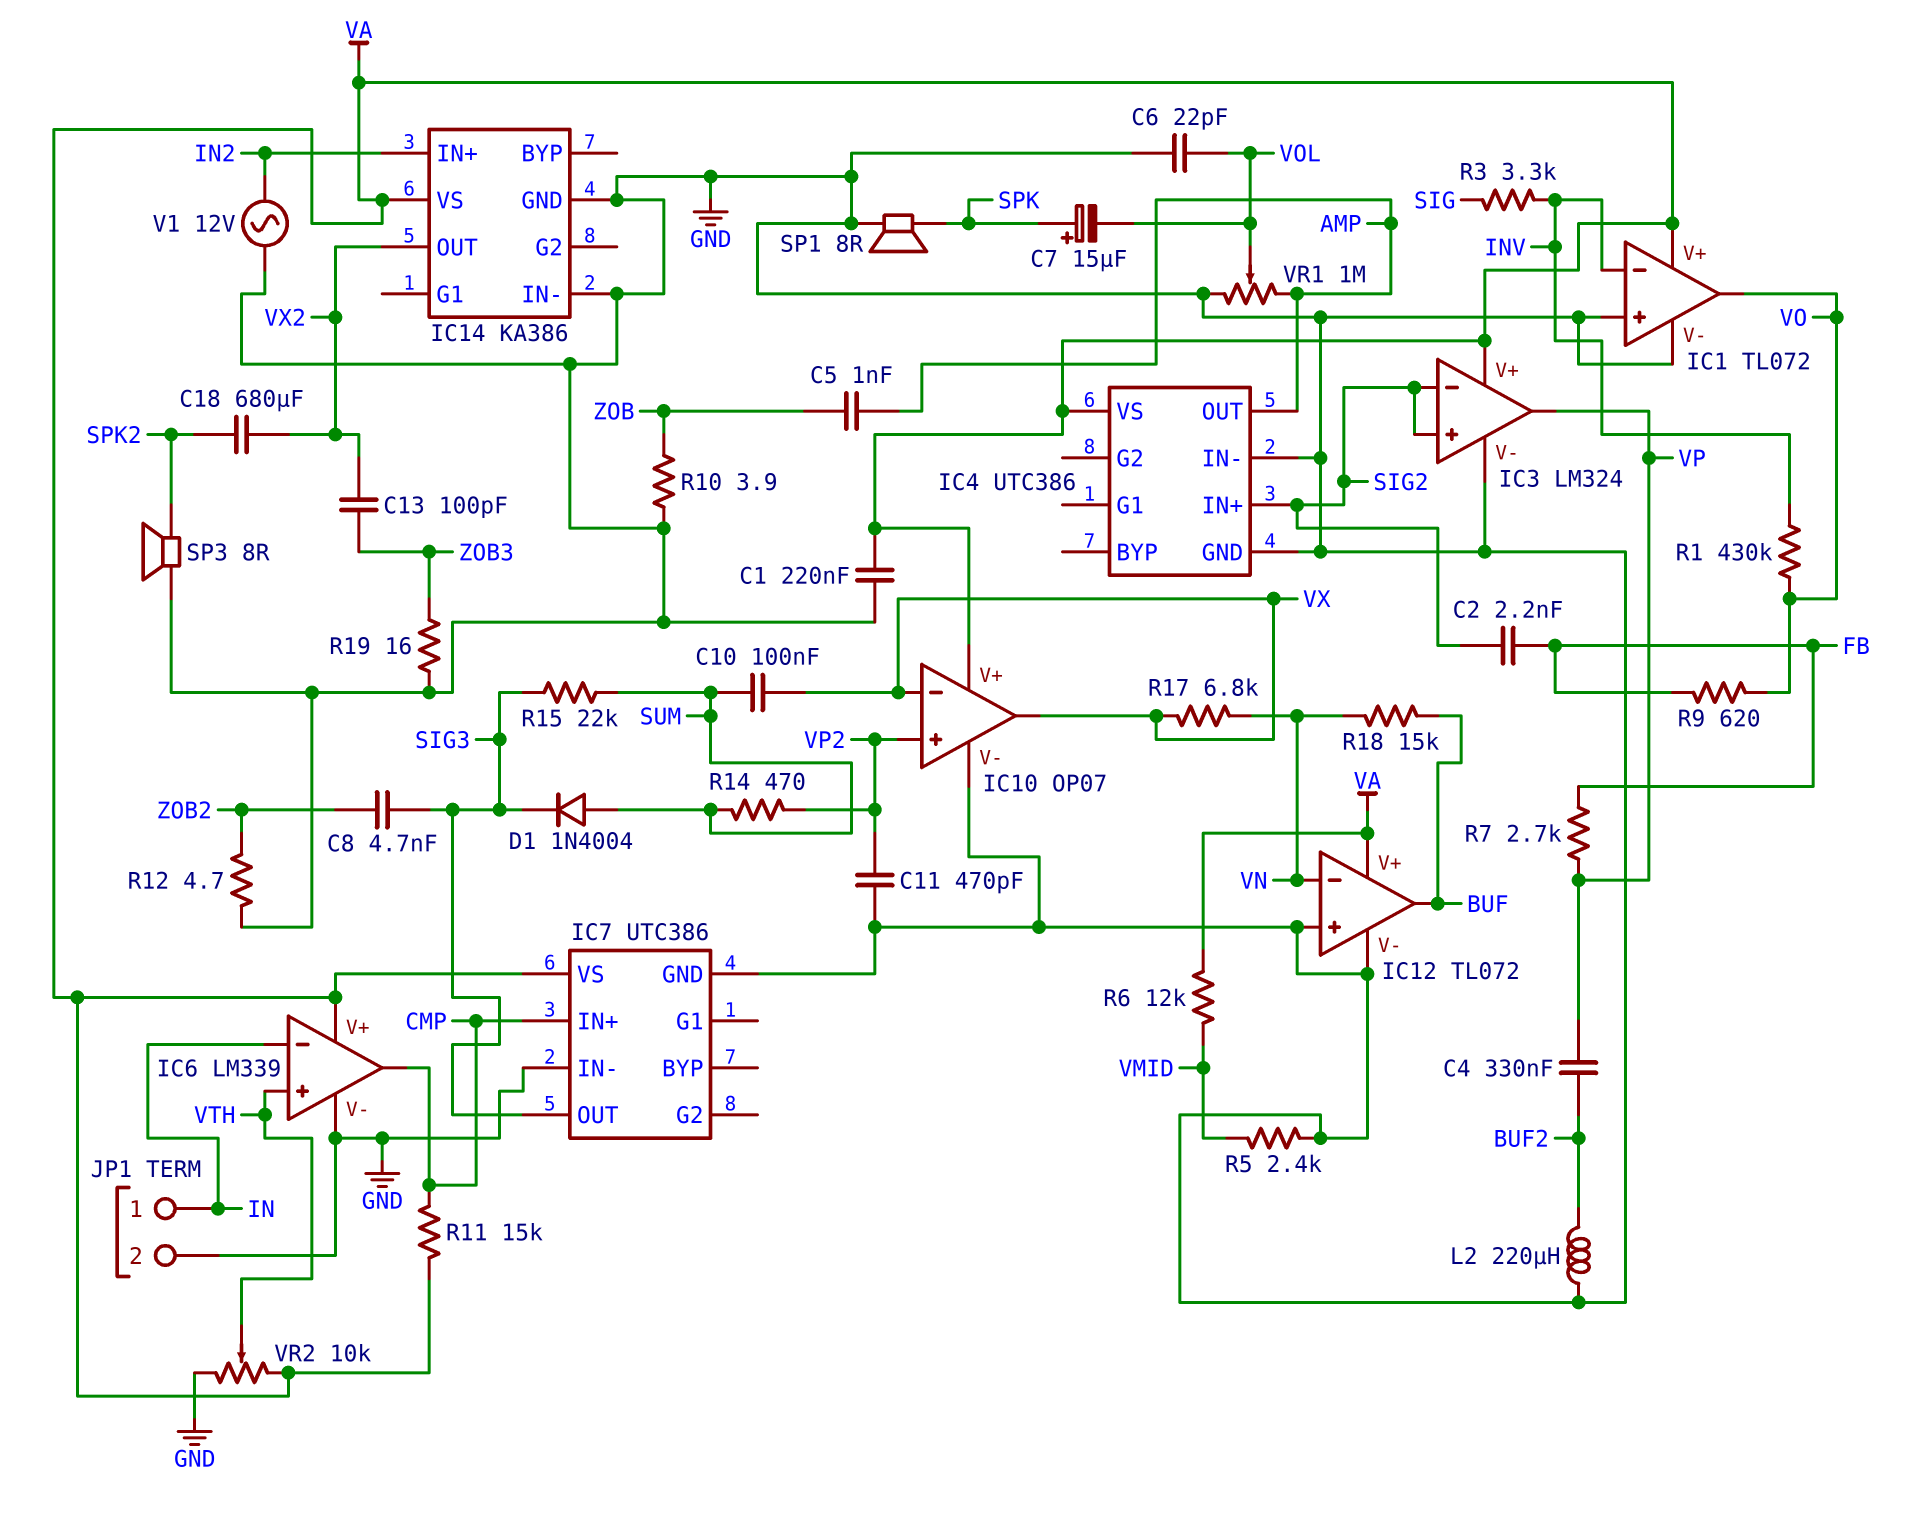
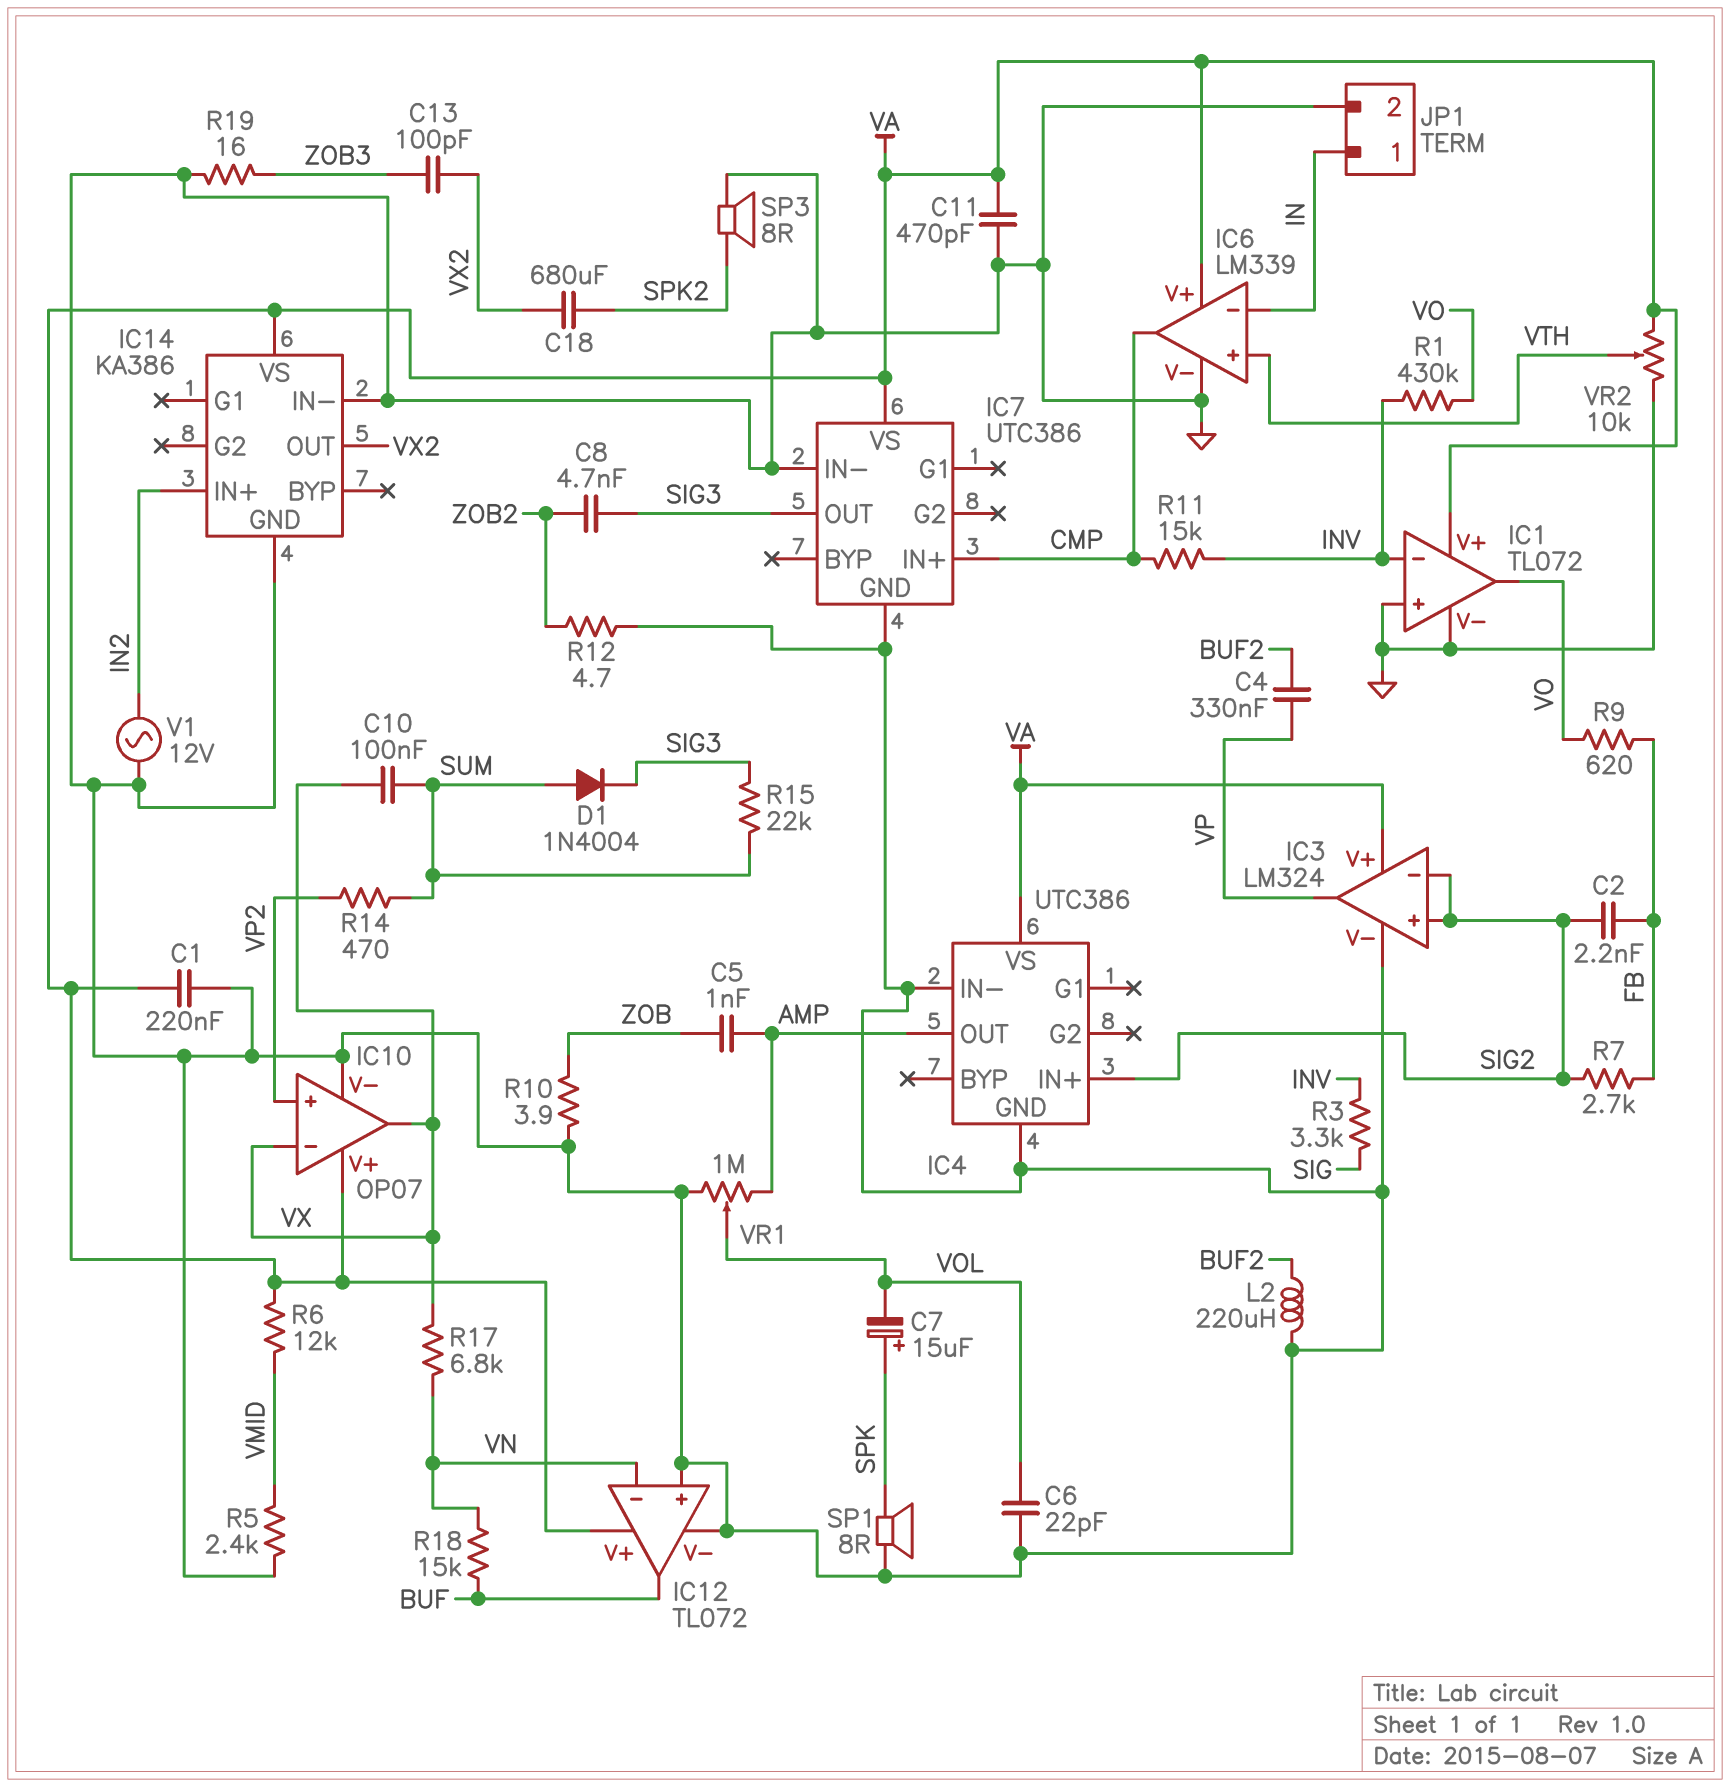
C11: 470pF (GND, VP2) -> 470pF (GND, VA)
R7: 2.7k (FB, VP) -> 2.7k (FB, SIG2)
R11: 15k (CMP, VA) -> 15k (CMP, INV)

